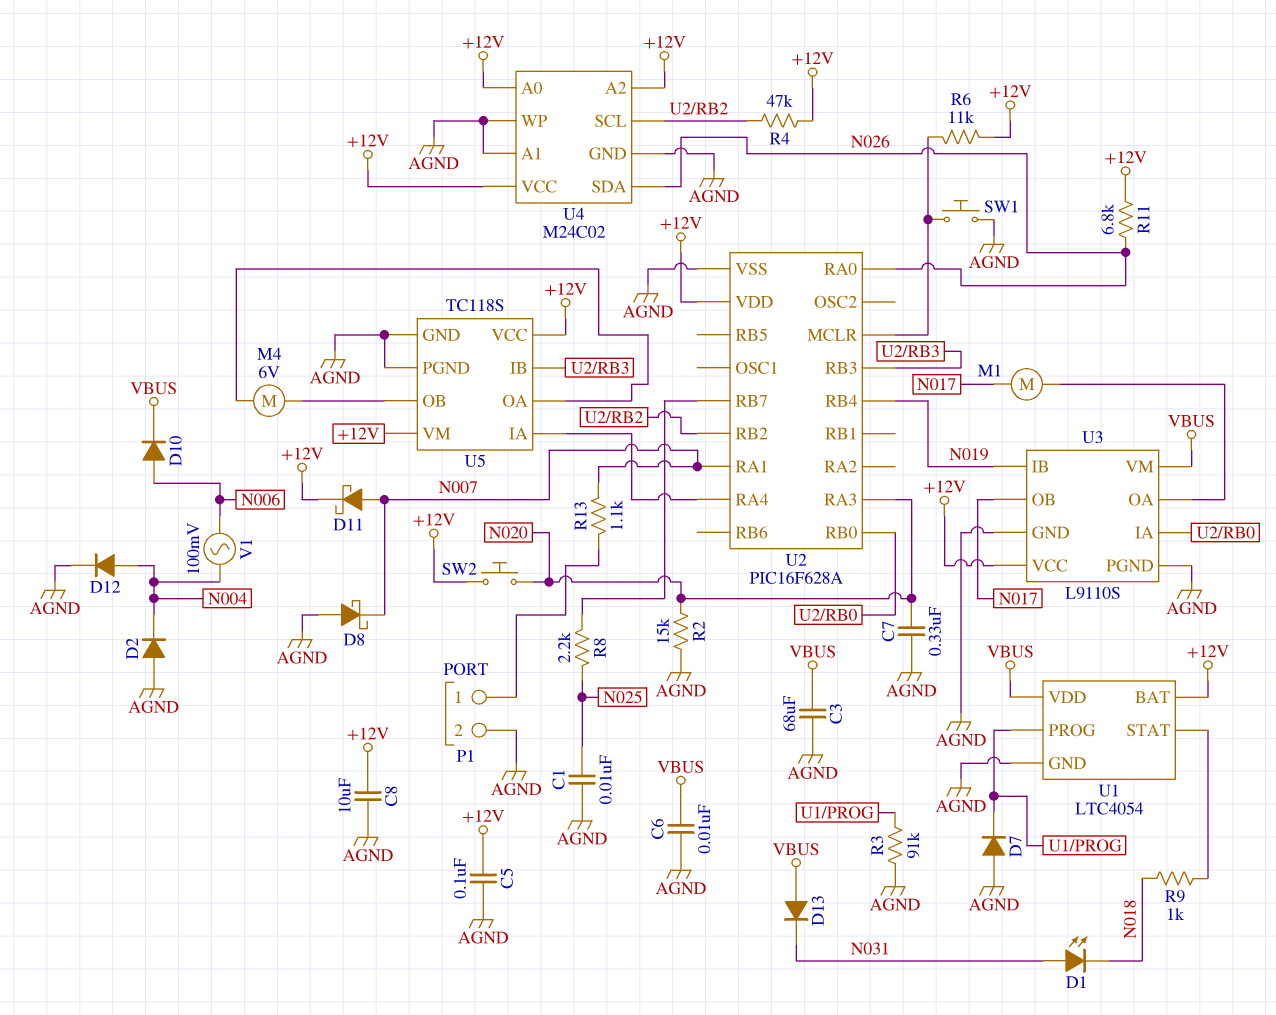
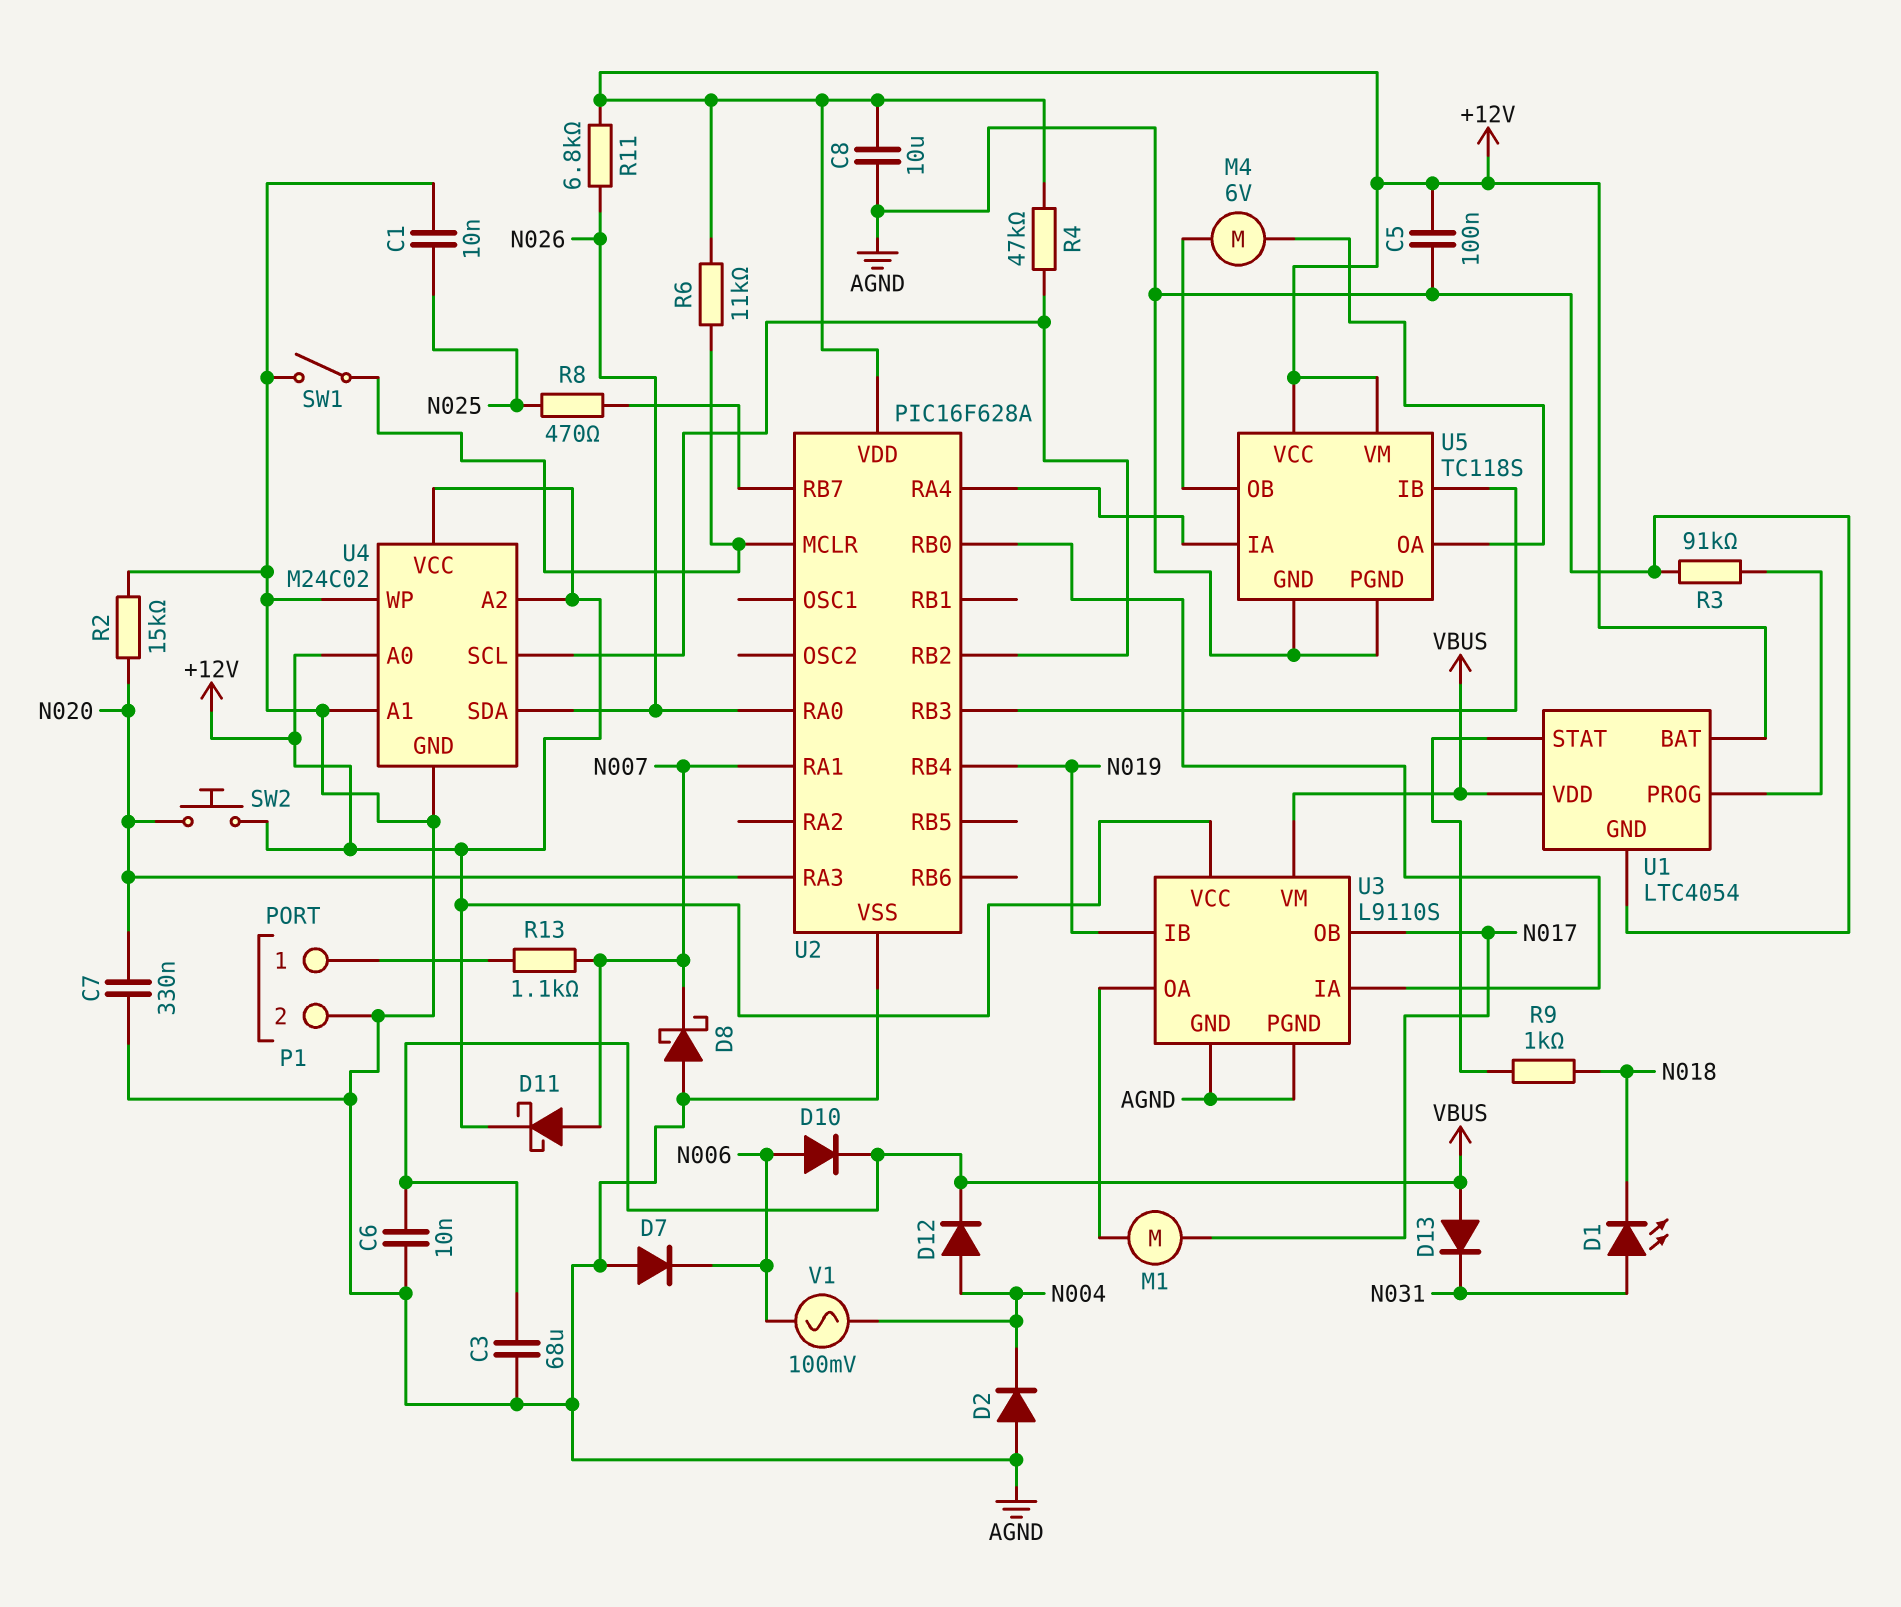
D7: diode (A AGND, K U1/PROG) -> diode (A AGND, K N006)
D12: diode (A N004, K AGND) -> diode (A N004, K VBUS)
R8: 2.2k (N025, U2/RB7) -> 470 (N025, U2/RB7)
SW1: button (AGND, U2/MCLR) -> switch (AGND, U2/MCLR)

